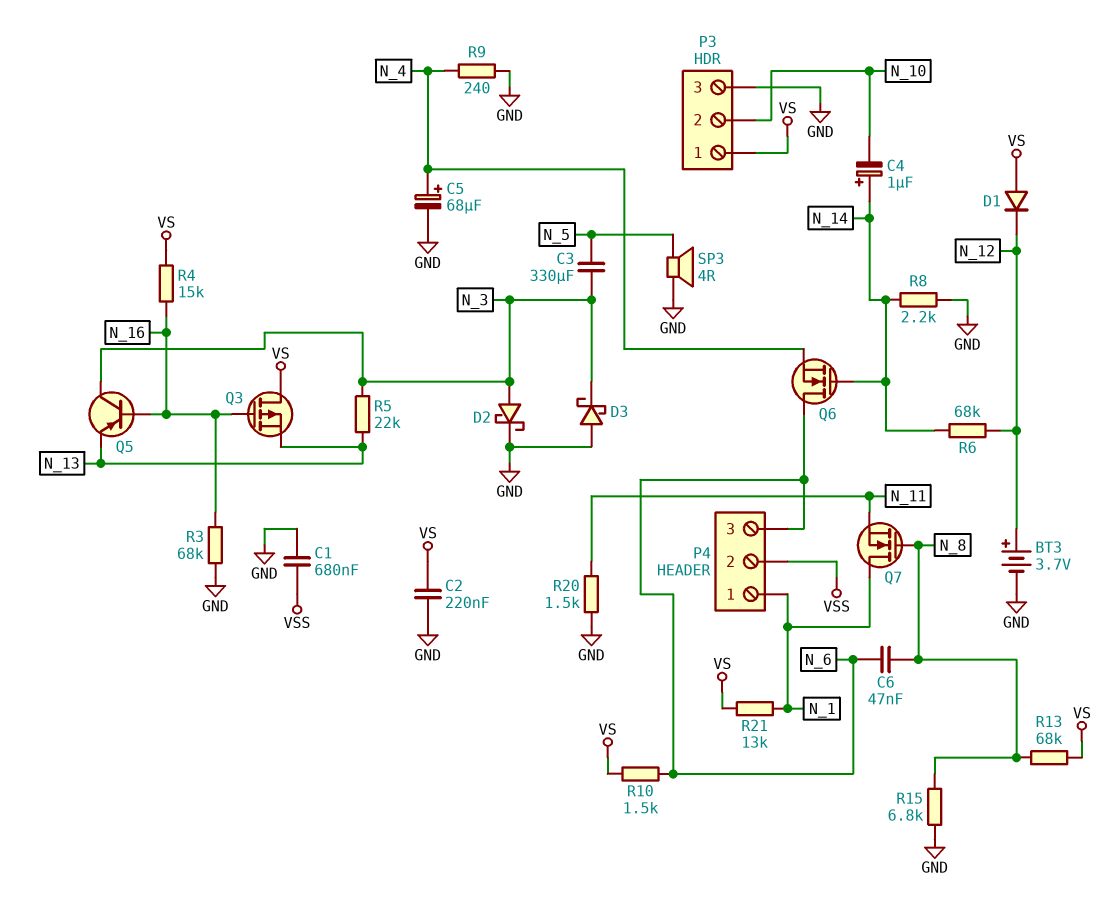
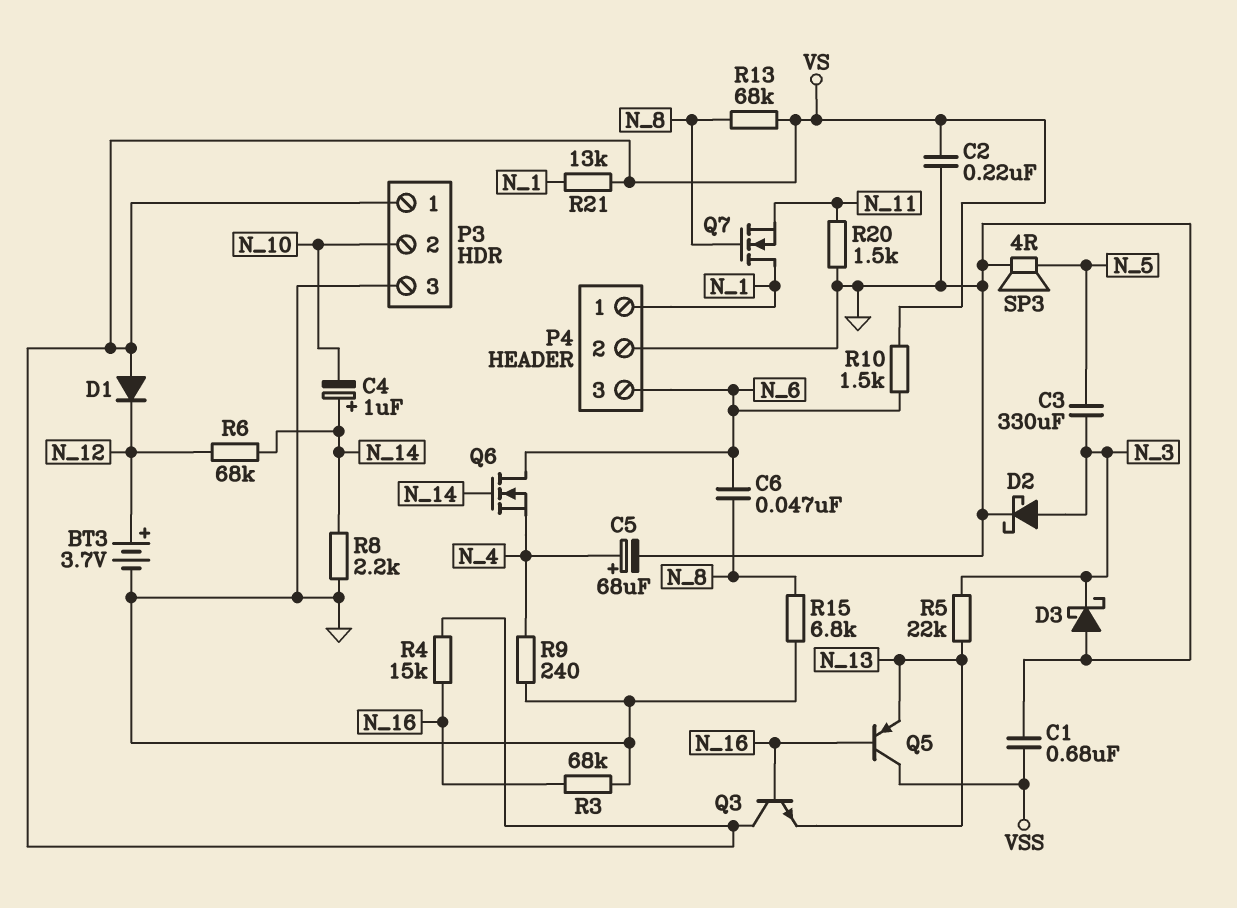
P4 pin 2: VSS -> GND
Q3: PMOS (G N_16, D VS, S N_13) -> NPN (B N_16, C VS, E N_13)
Q5: PNP (B N_16, C N_3, E N_13) -> PNP (B N_16, C VSS, E N_13)

